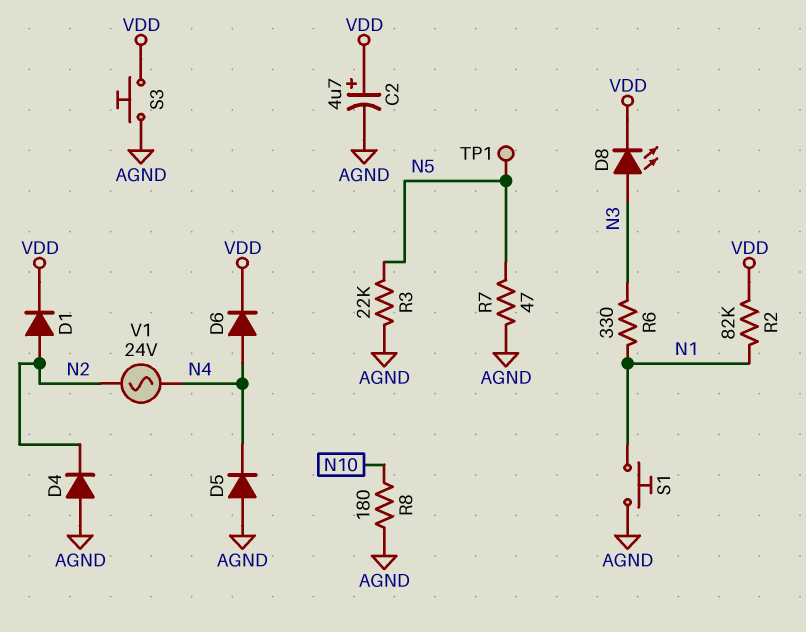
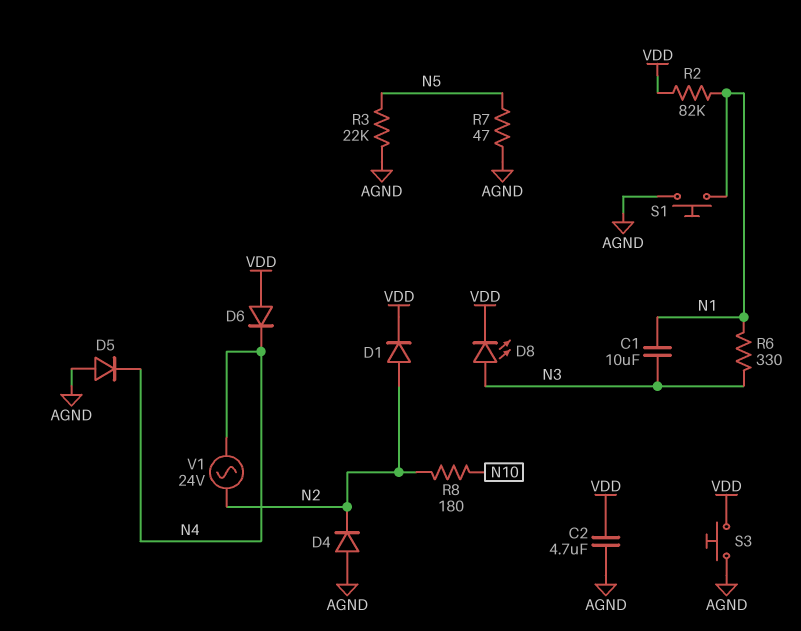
C1: none -> 10uF (N1, N3)
C2: 4.7uF (plus VDD, minus AGND) -> 4.7uF (AGND, VDD)
D6: diode (A N4, K VDD) -> diode (A VDD, K N4)
R8: 180 (AGND, N10) -> 180 (N2, N10)
TP1: test point (N5) -> none

